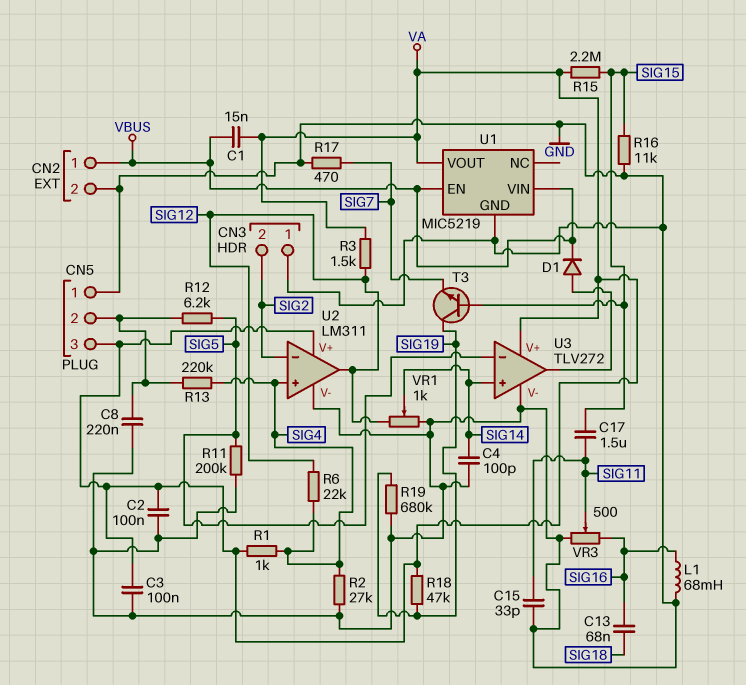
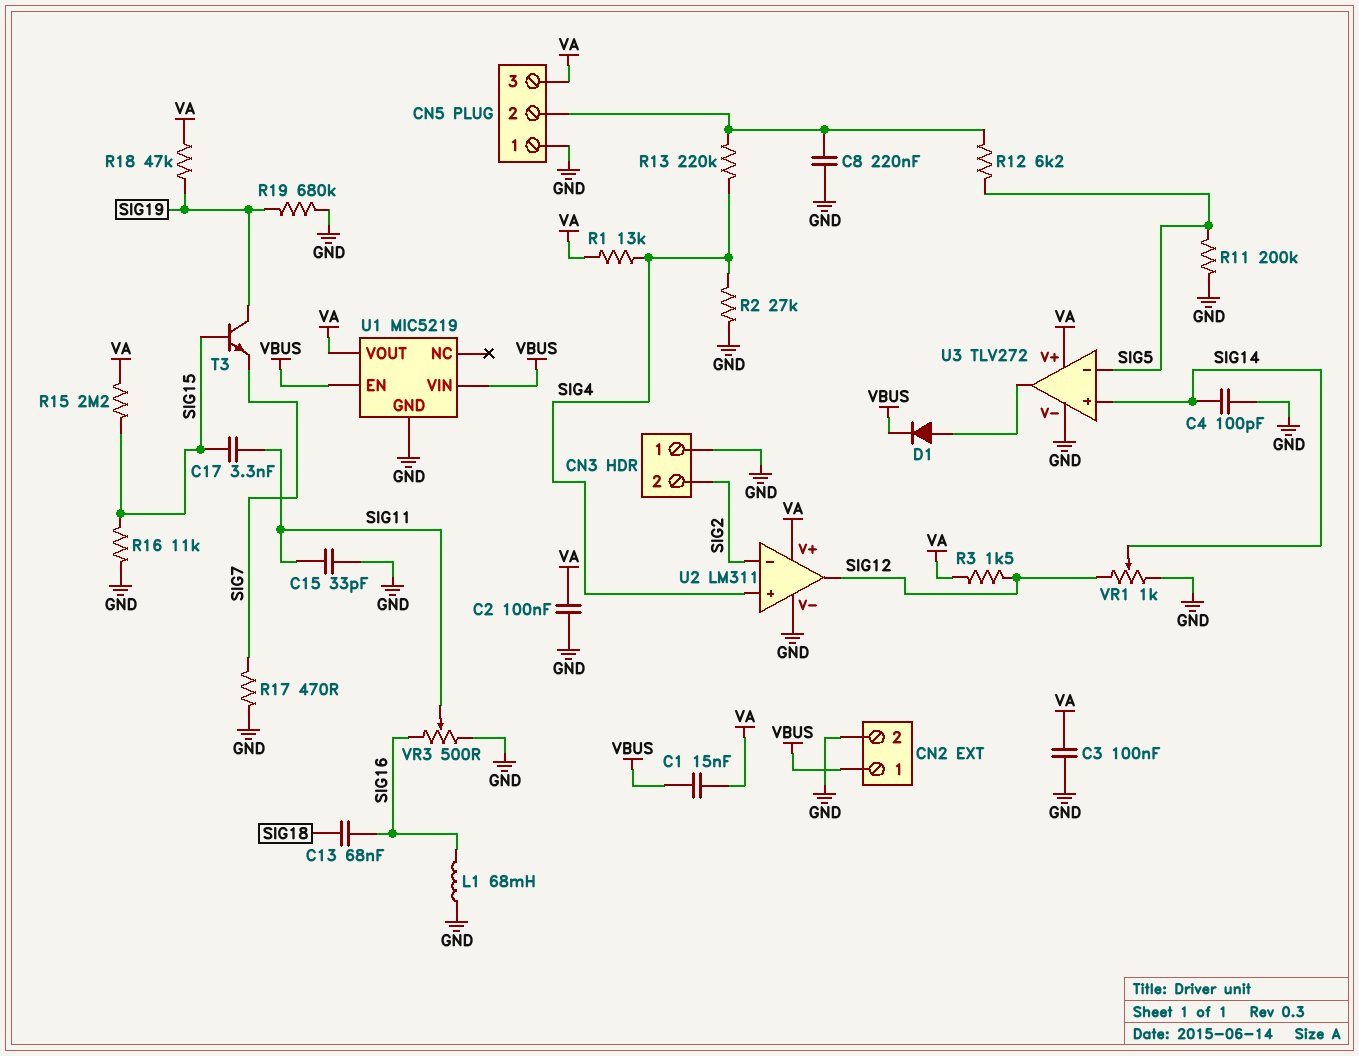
C17: 1.5uF (SIG11, SIG15) -> 3.3nF (SIG11, SIG15)
R1: 1k (SIG4, VA) -> 13k (SIG4, VA)
R6: 22k (SIG4, SIG12) -> none

